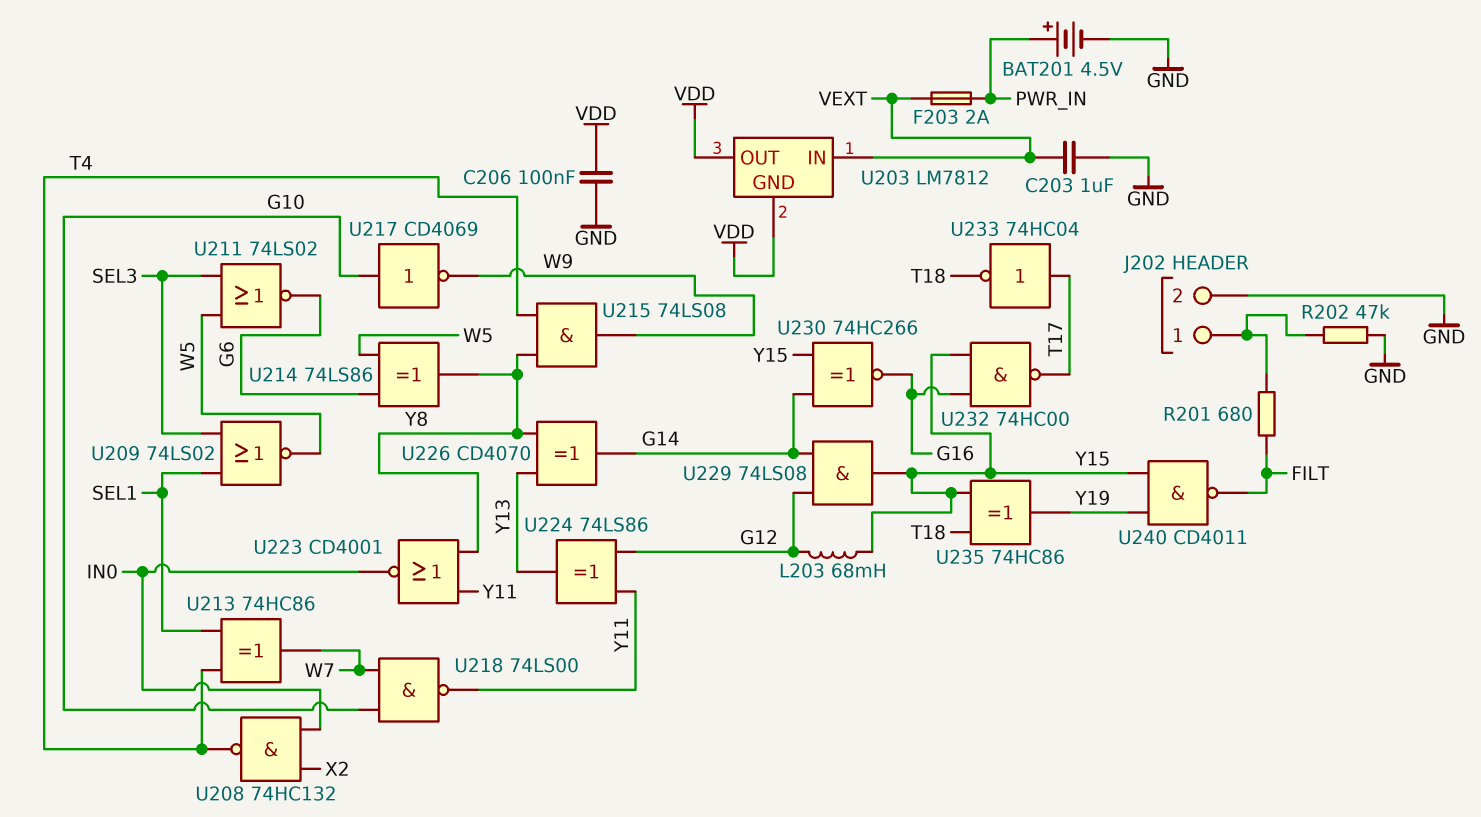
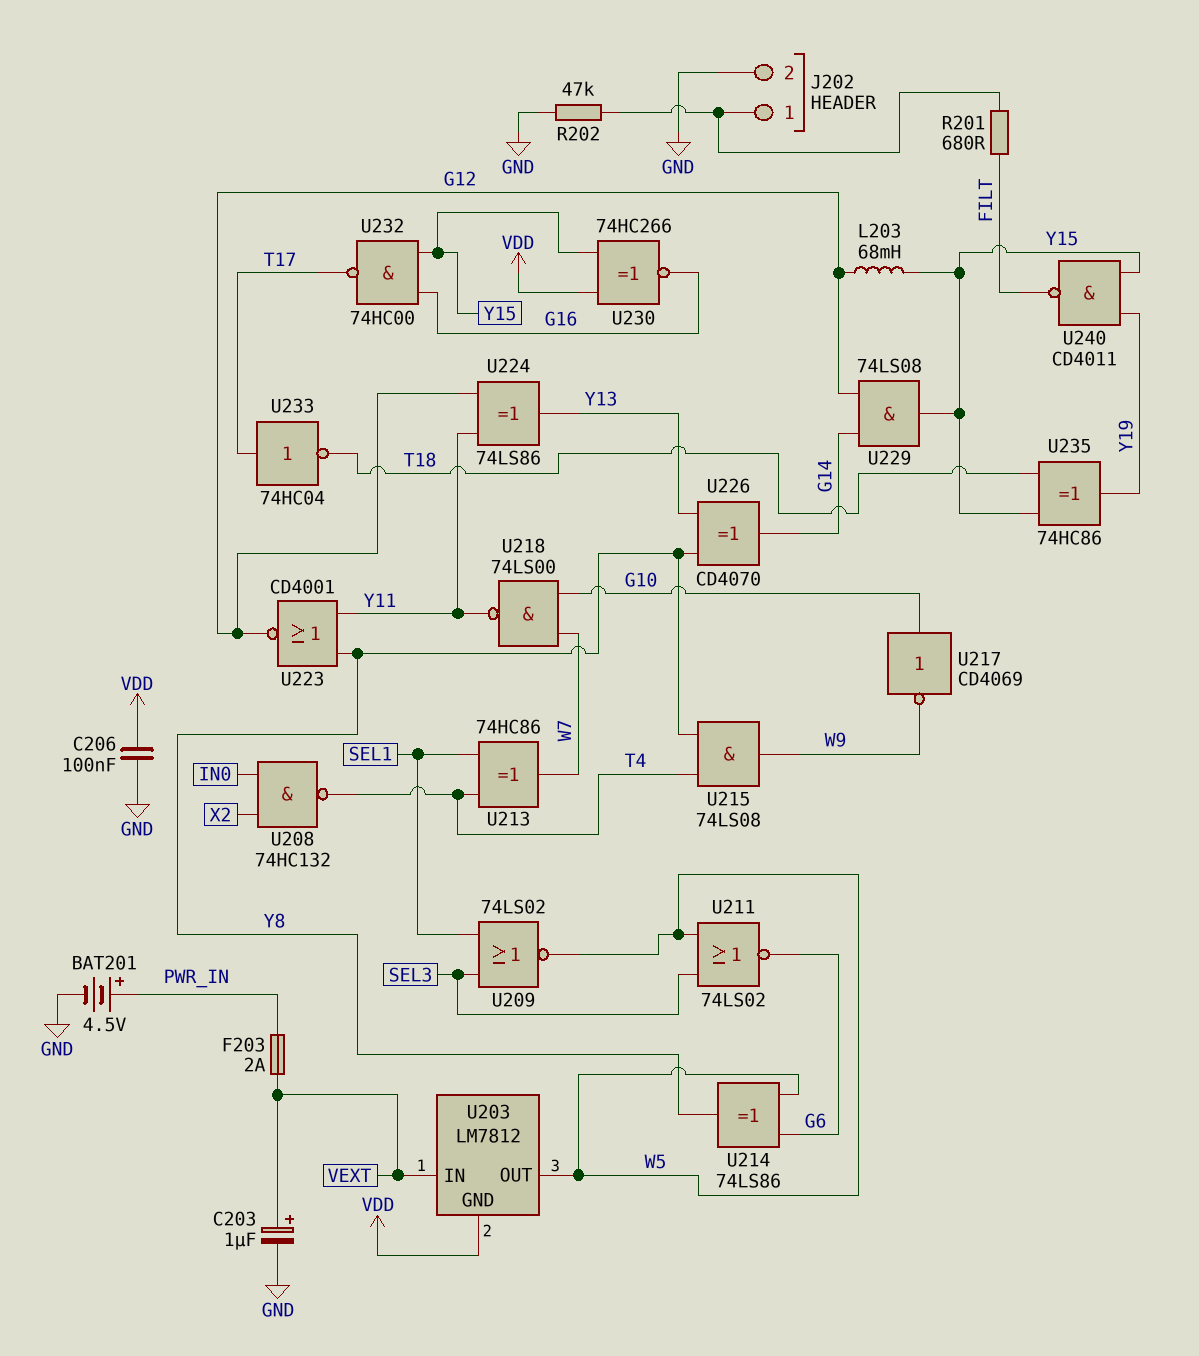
C203: 1uF (GND, VEXT) -> 1uF (plus VEXT, minus GND)
U203 pin OUT: VDD -> W5
U223: NOR CD4001 (in Y8, in Y11, out IN0) -> NOR CD4001 (in Y8, in Y11, out G12)
U230: XNOR 74HC266 (in G14, in Y15, out G16) -> XNOR 74HC266 (in VDD, in Y15, out G16)

